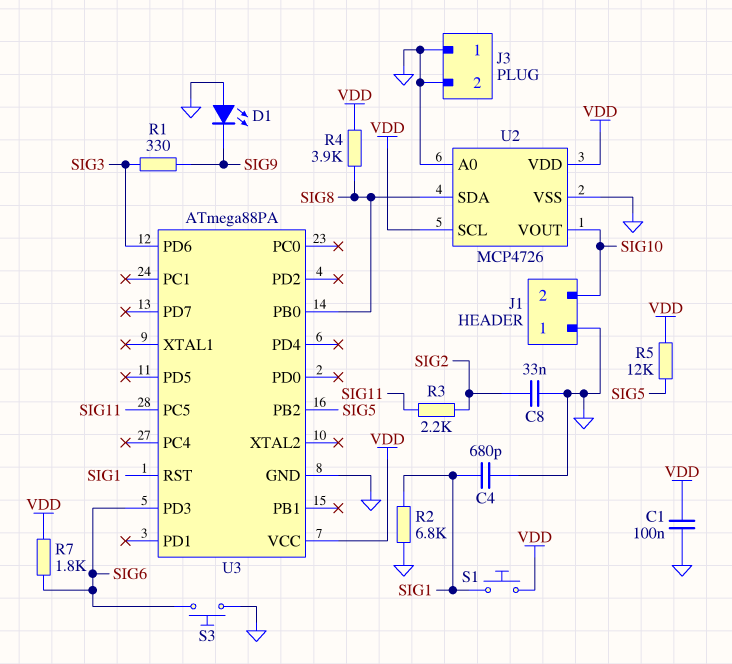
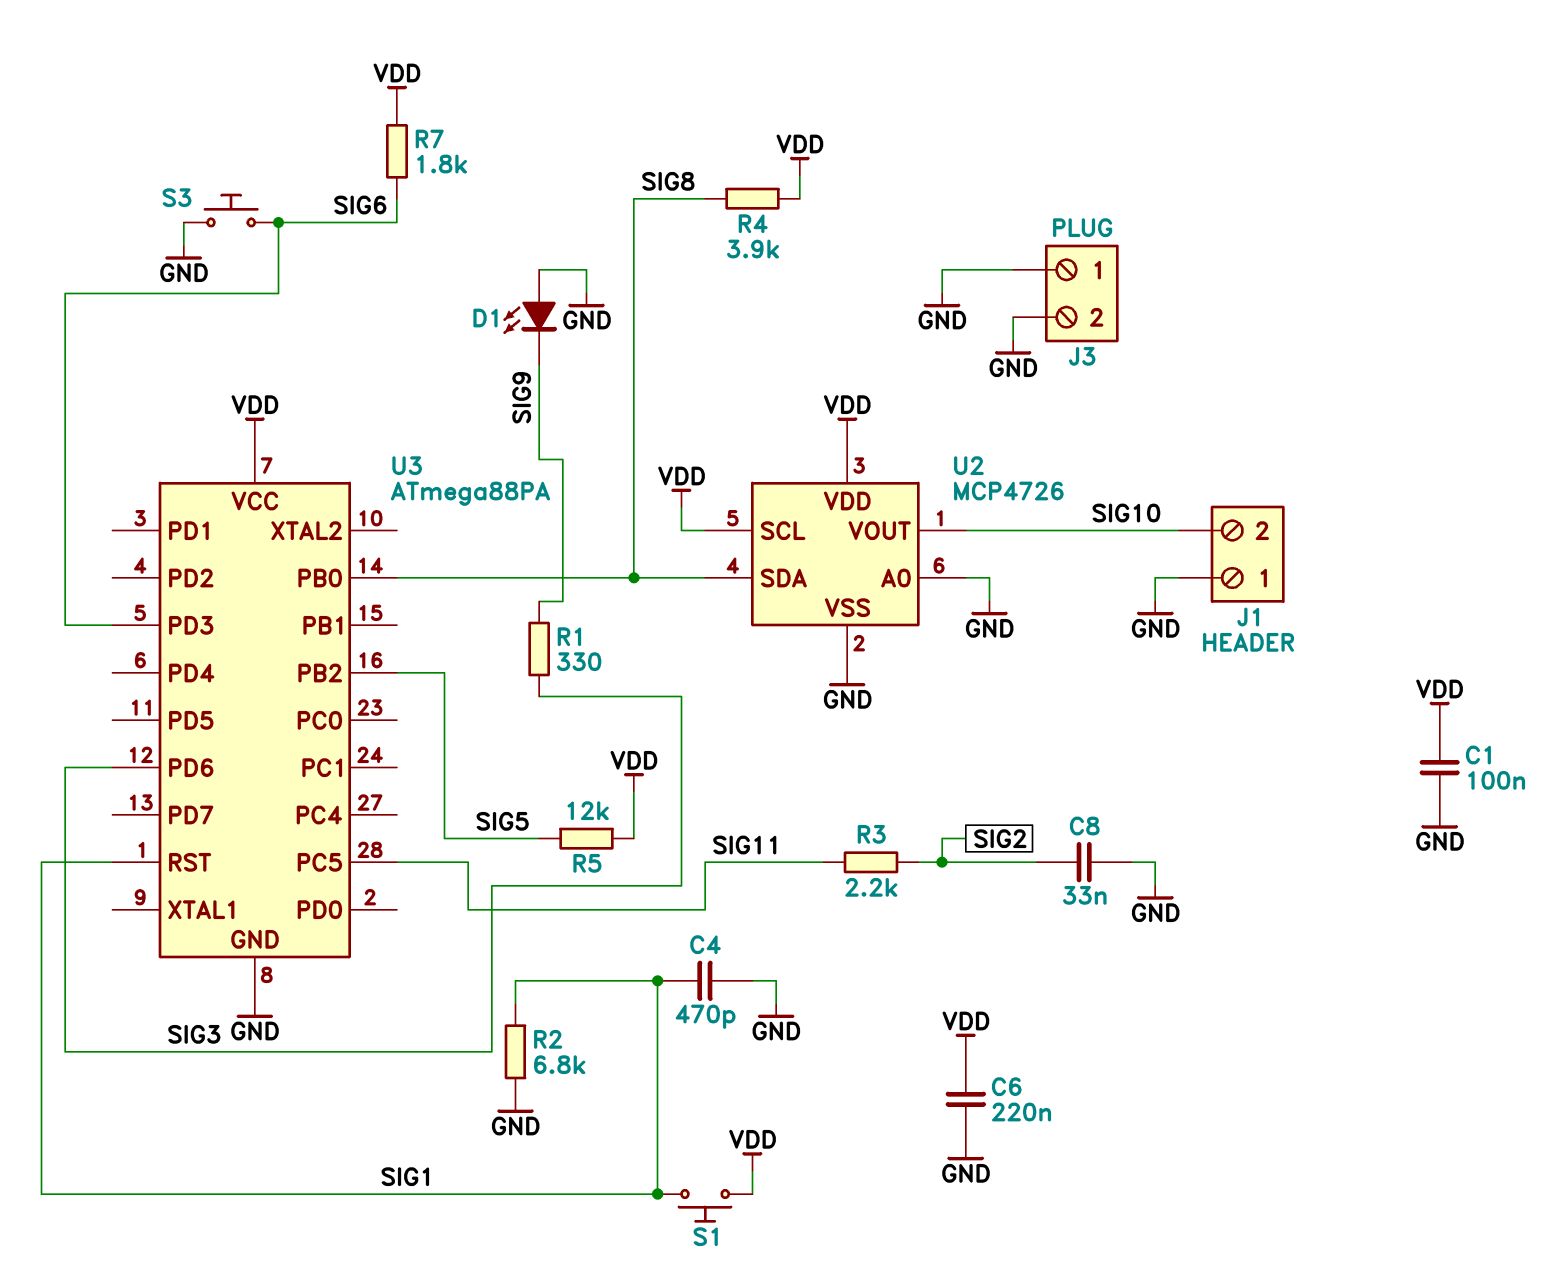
C4: 680pF (GND, SIG1) -> 470pF (GND, SIG1)
C6: none -> 220nF (GND, VDD)

